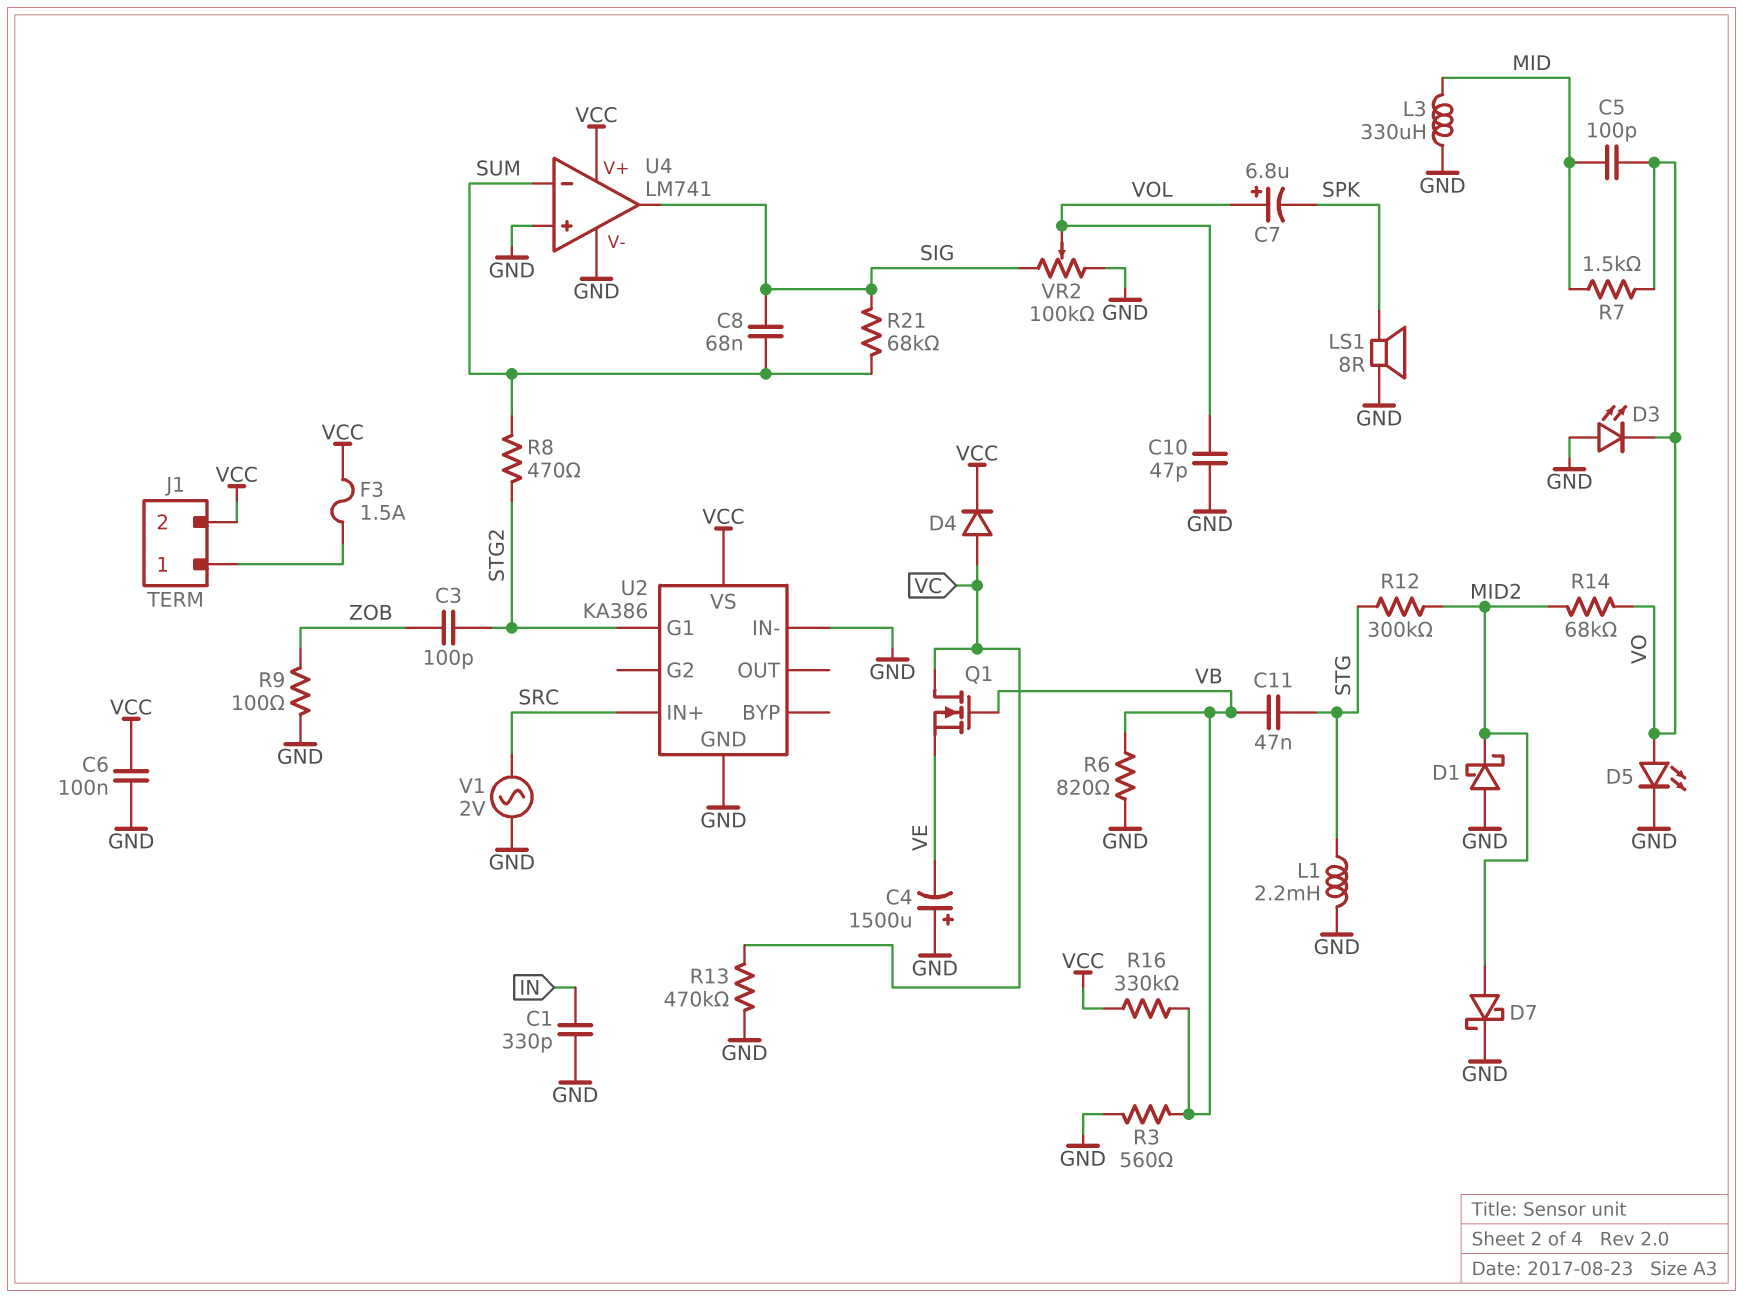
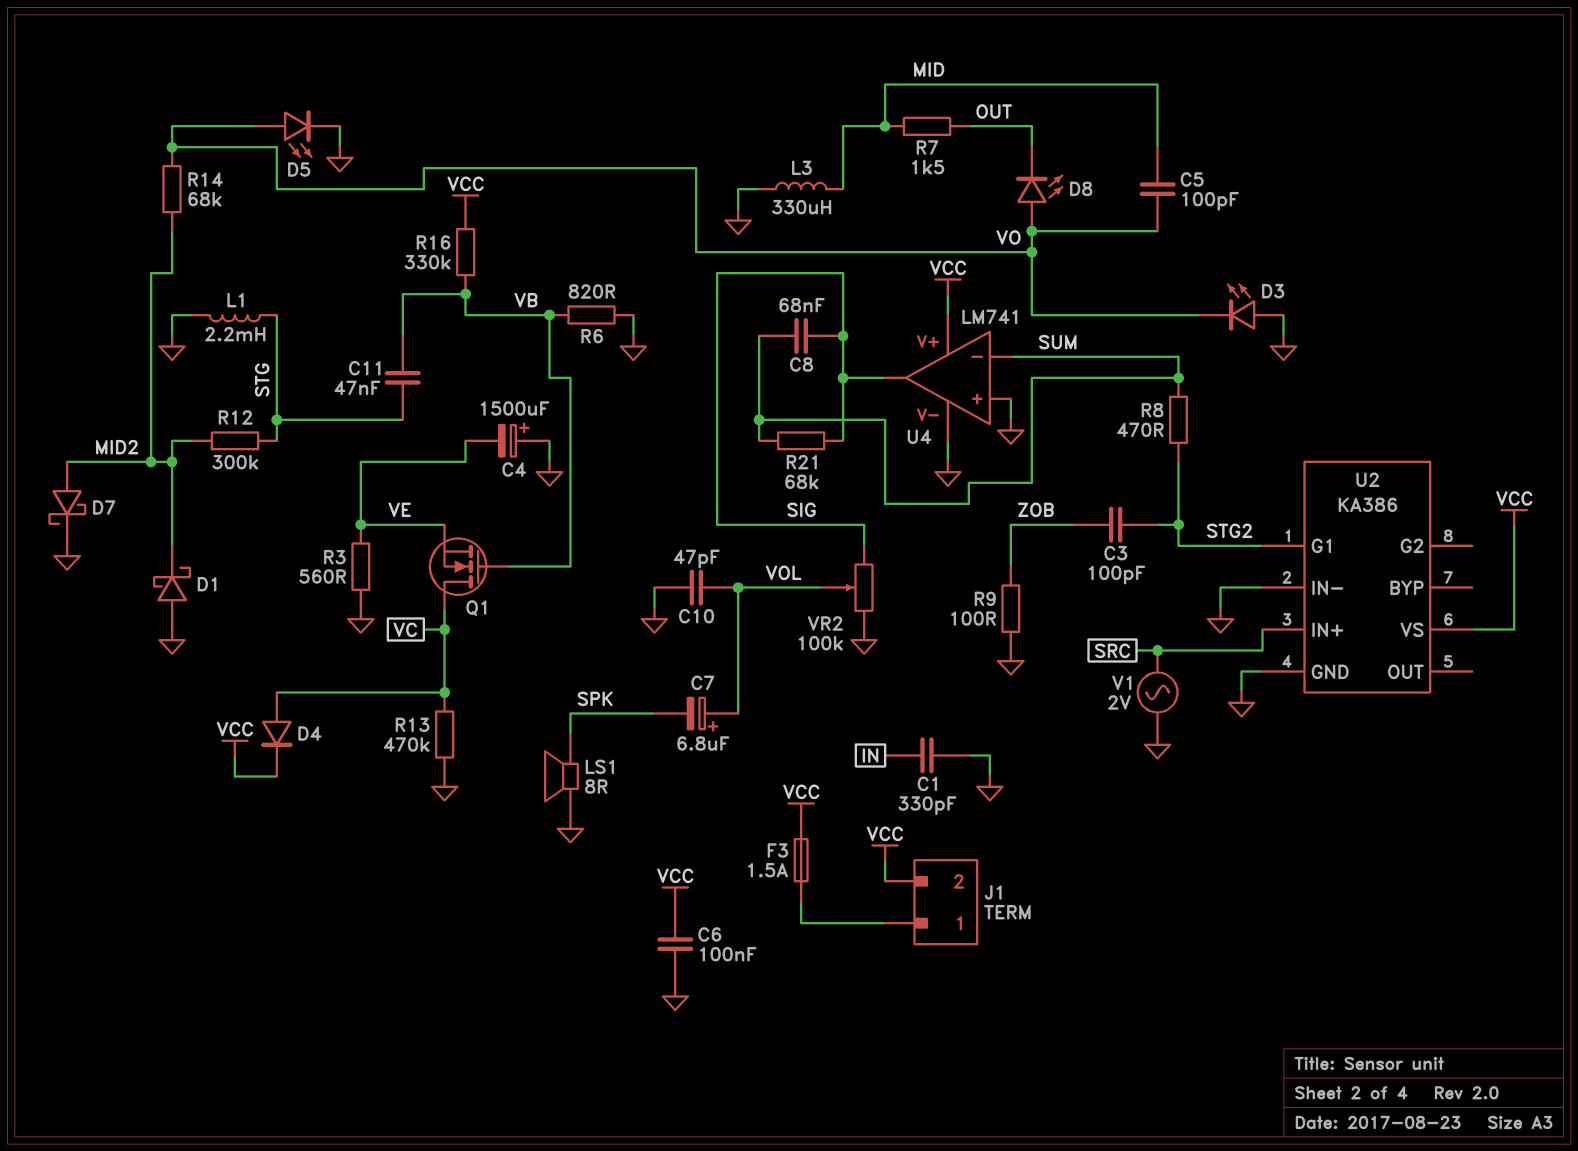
D8: none -> LED (A VO, K OUT)
R3: 560 (GND, VB) -> 560 (GND, VE)
R7: 1.5k (MID, VO) -> 1.5k (MID, OUT)

